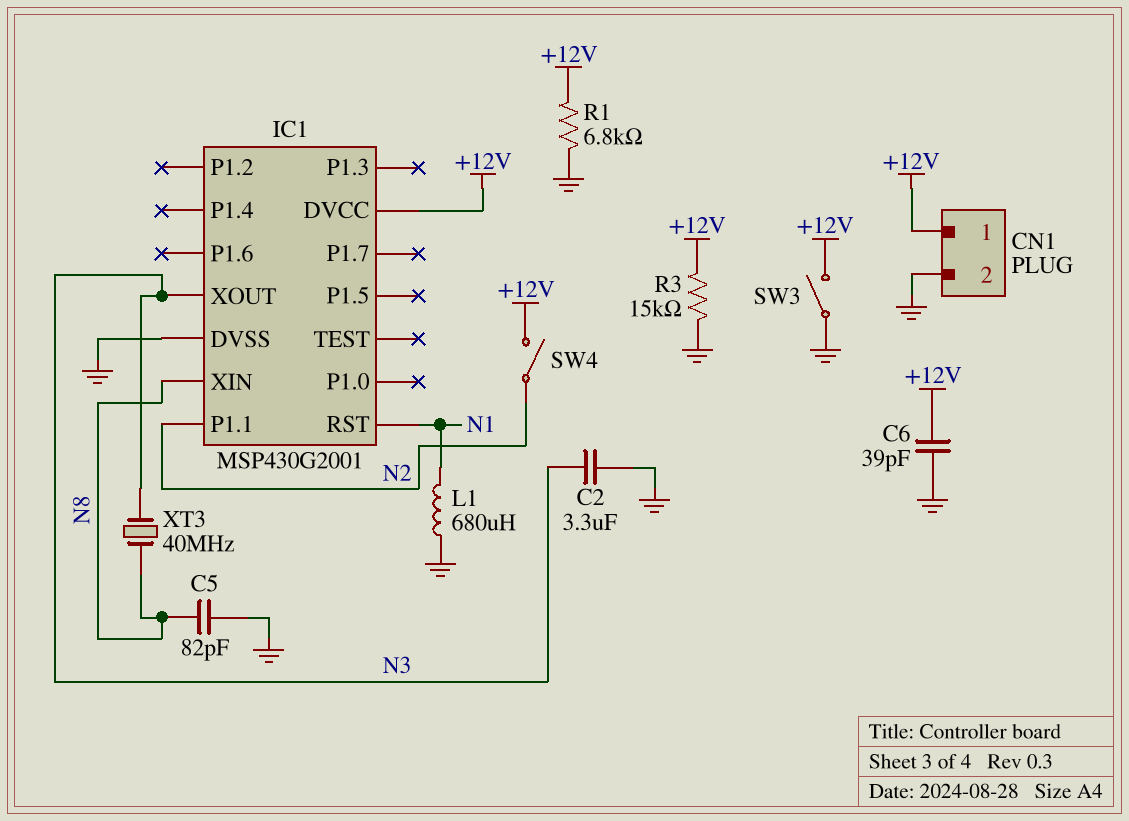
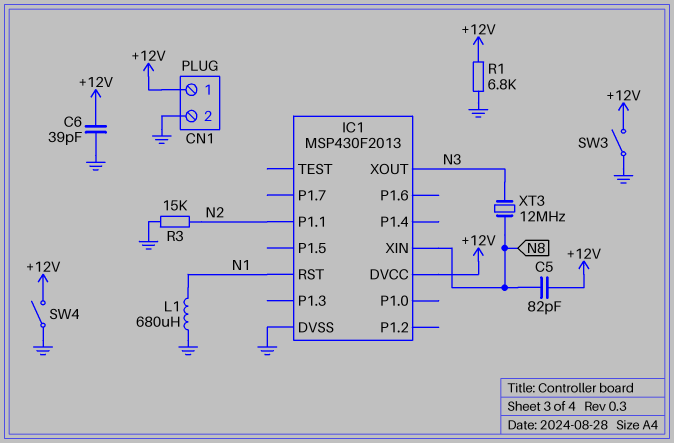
C2: 3.3uF (GND, N3) -> none
C5: 82pF (GND, N8) -> 82pF (+12V, N8)
IC1: MSP430G2001 -> MSP430F2013
R3: 15k (+12V, GND) -> 15k (GND, N2)
SW4: switch (+12V, N2) -> switch (+12V, GND)
XT3: 40MHz (N3, N8) -> 12MHz (N3, N8)

